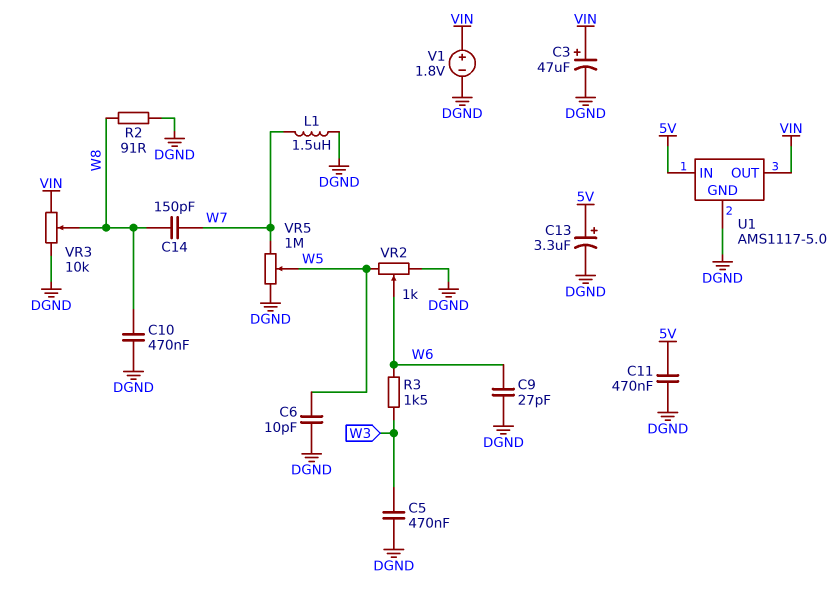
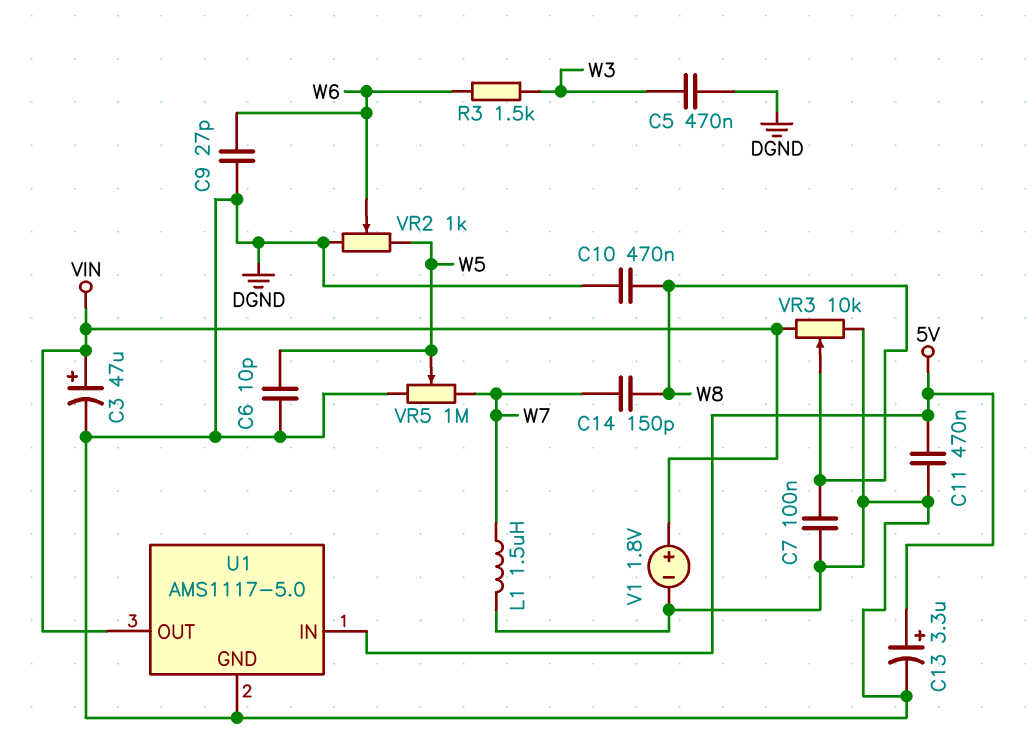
C7: none -> 100nF (DGND, W8)
R2: 91 (DGND, W8) -> none

